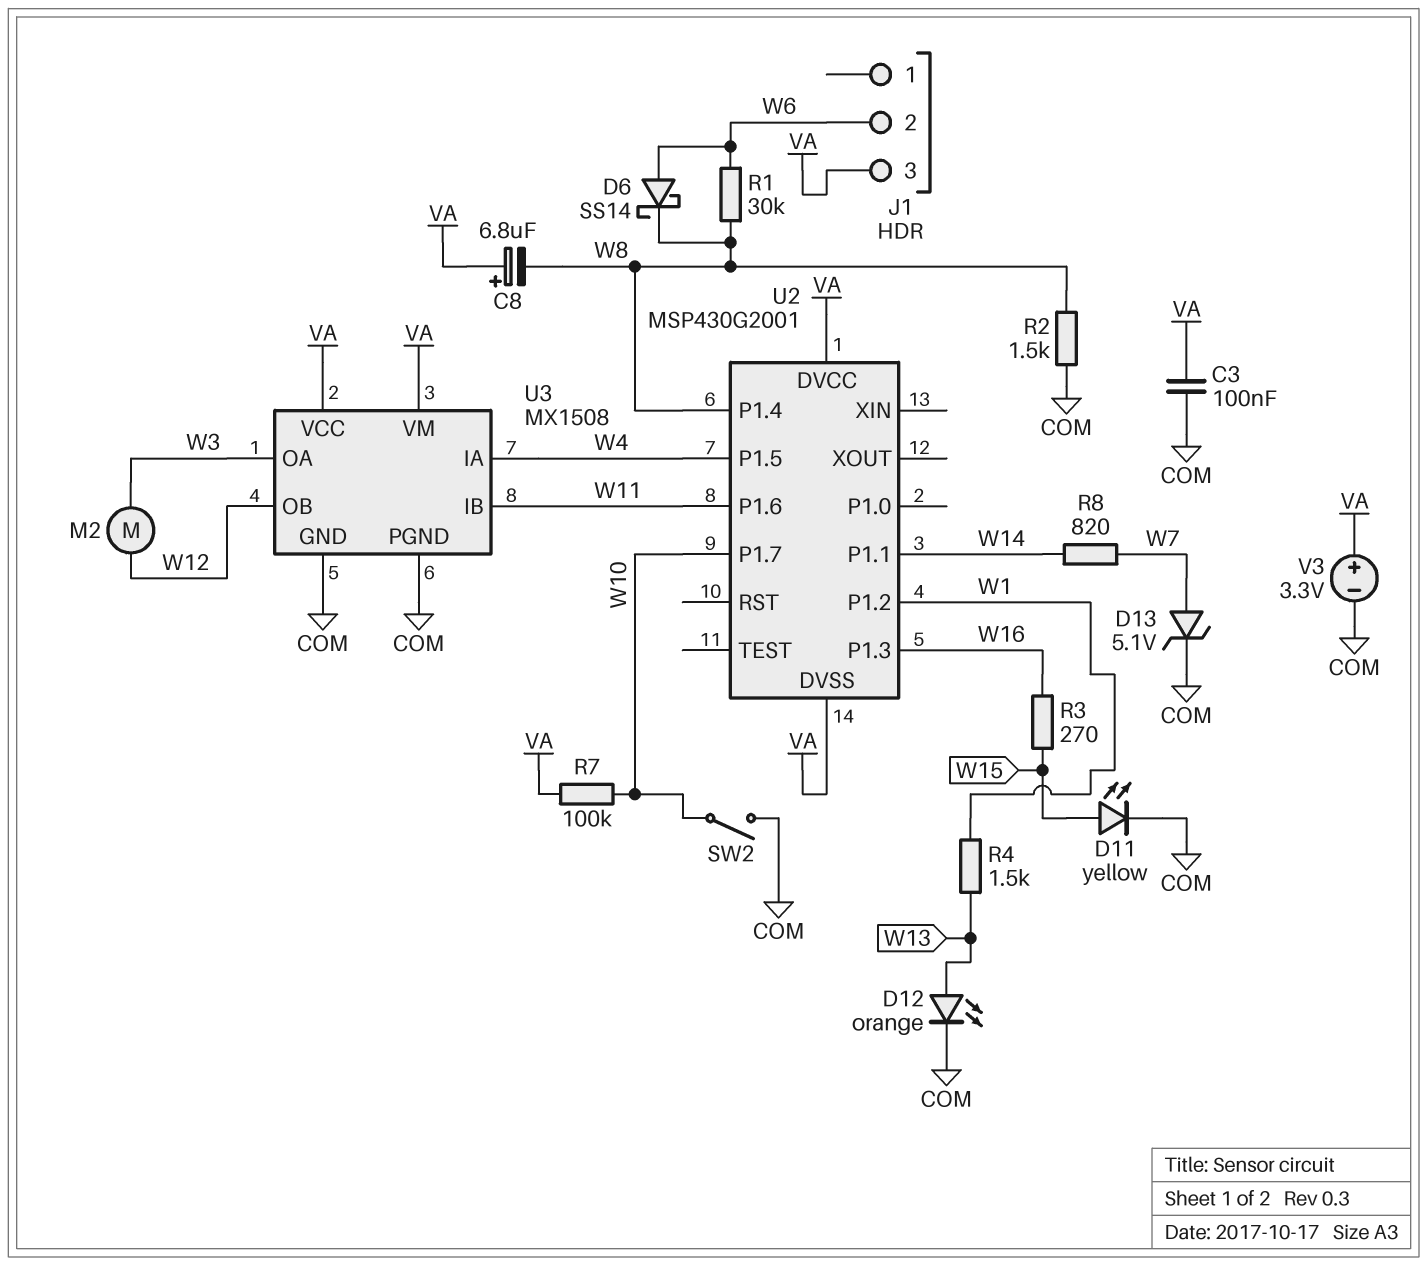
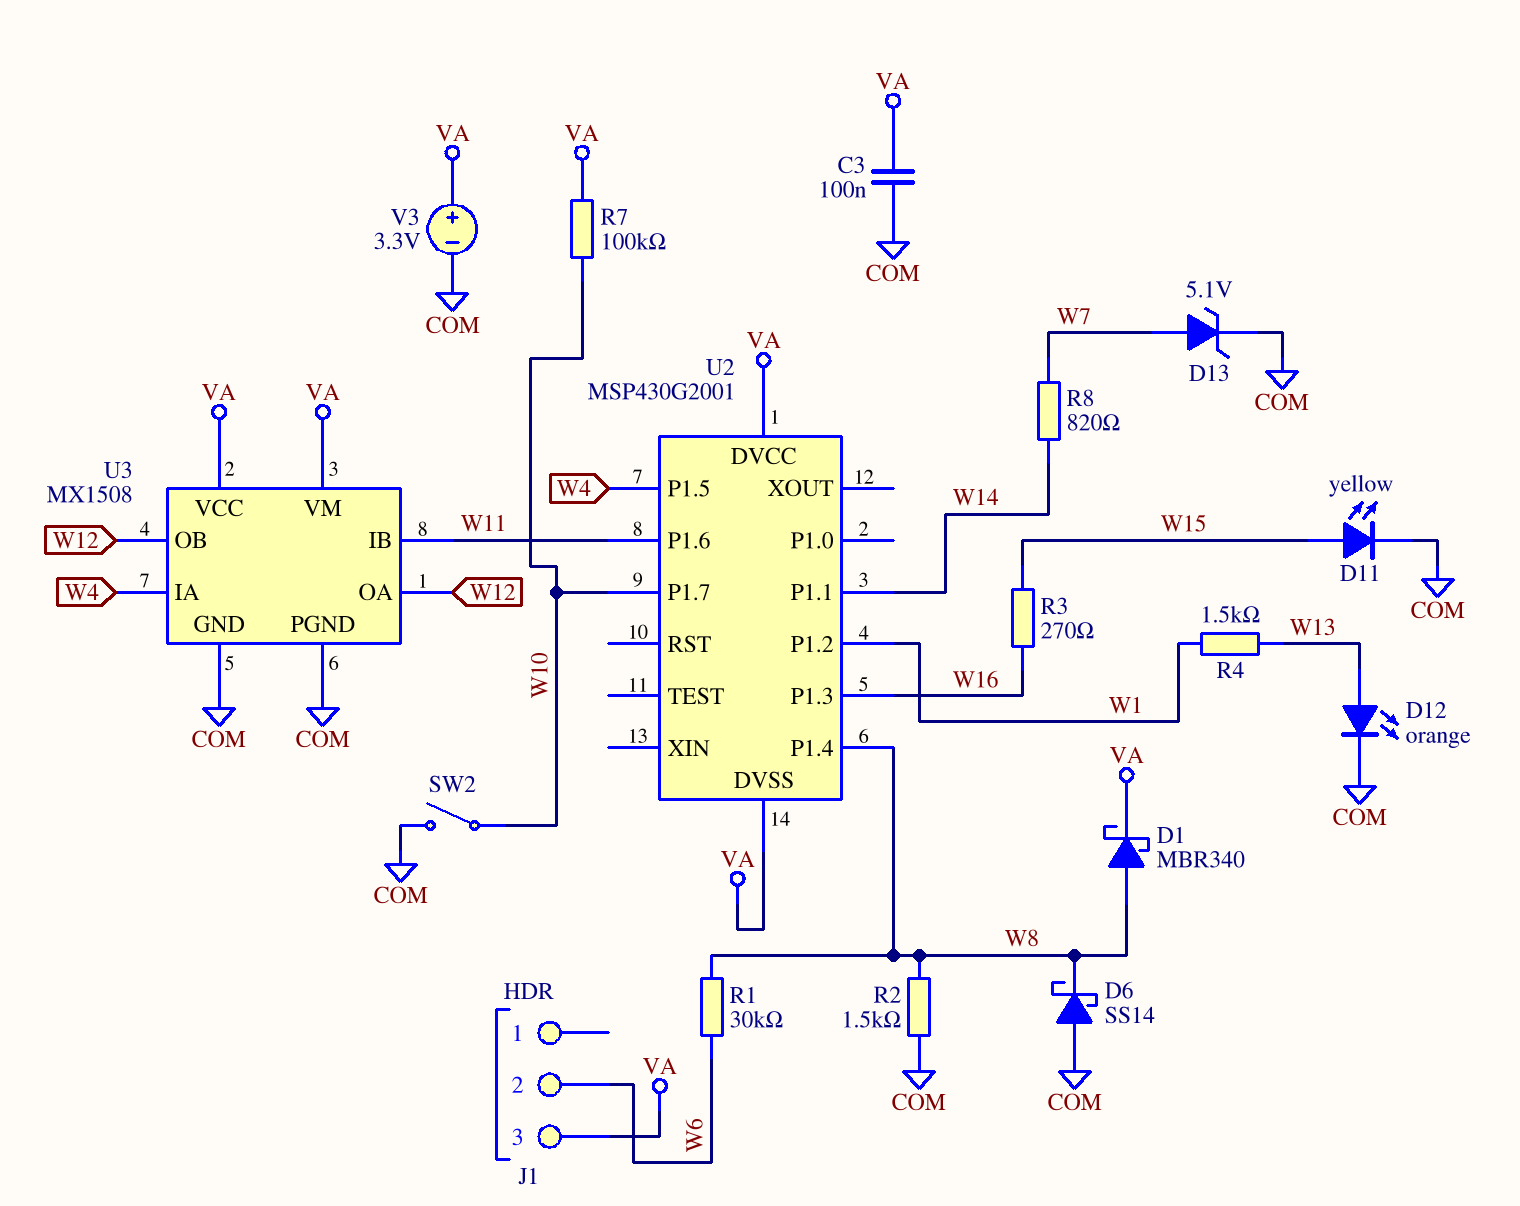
C8: 6.8uF (plus VA, minus W8) -> none
D1: none -> schottky MBR340 (A W8, K VA)
D6: schottky SS14 (A W6, K W8) -> schottky SS14 (A COM, K W8)
M2: motor (W3, W12) -> none
U3 pin OA: W3 -> W12

